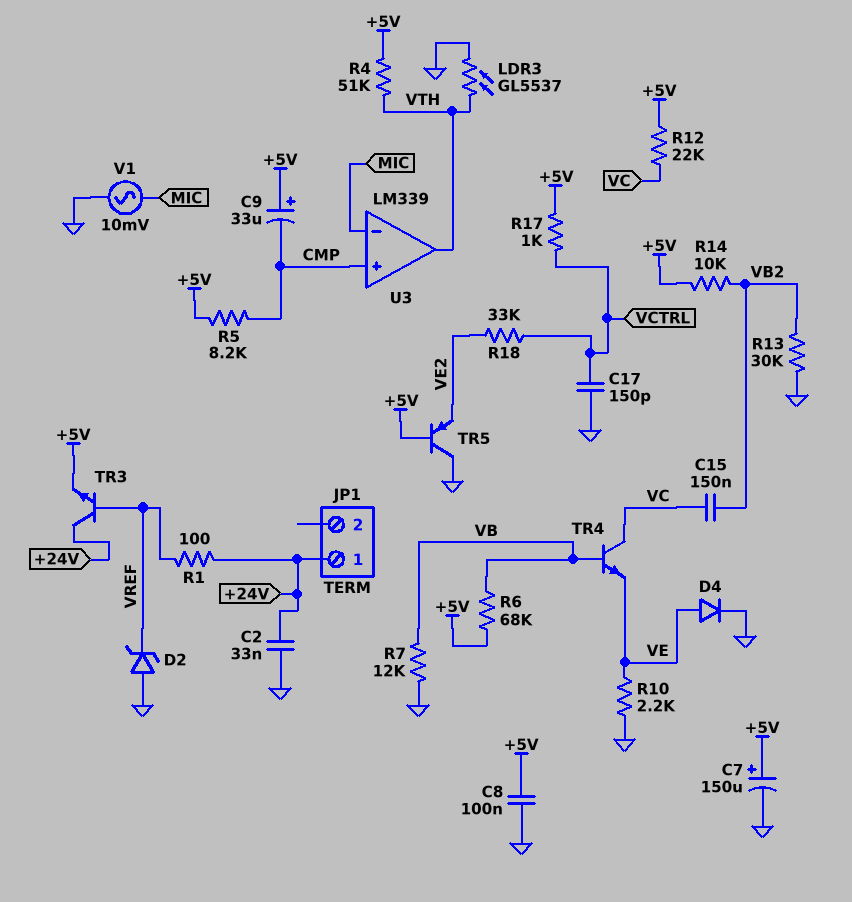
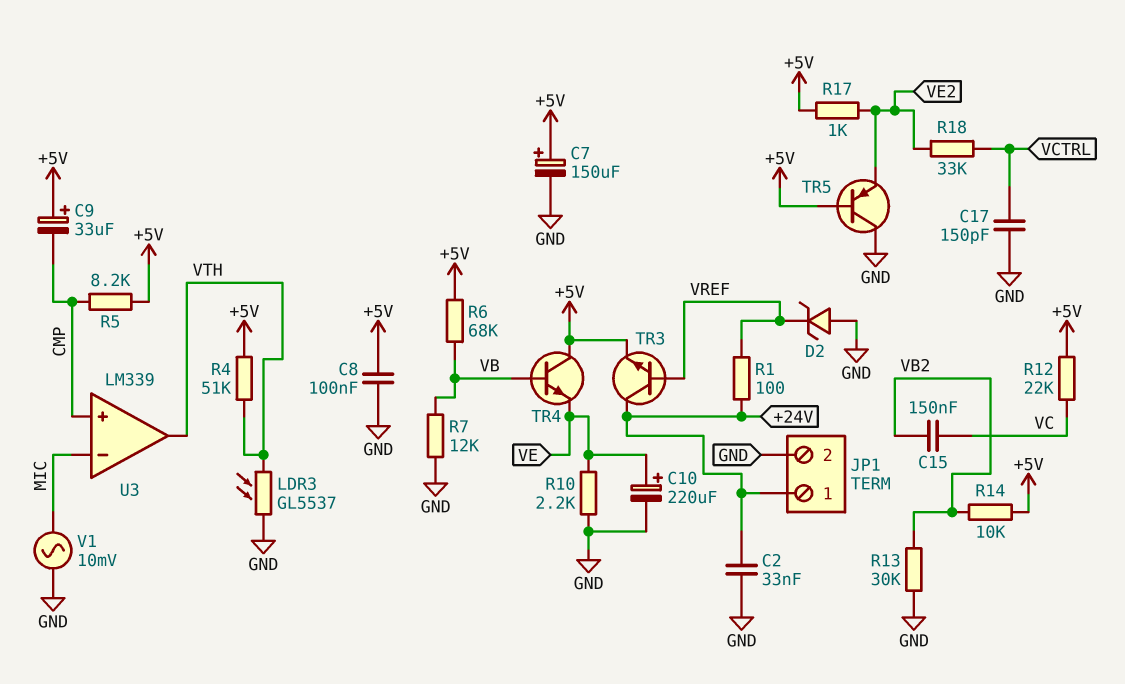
C10: none -> 220uF (plus VE, minus GND)
D4: diode (A VE, K GND) -> none
JP1 pin 2: none -> GND
R17: 1k (+5V, VCTRL) -> 1k (+5V, VE2)
TR4: NPN (B VB, C VC, E VE) -> NPN (B VB, C +5V, E VE)

